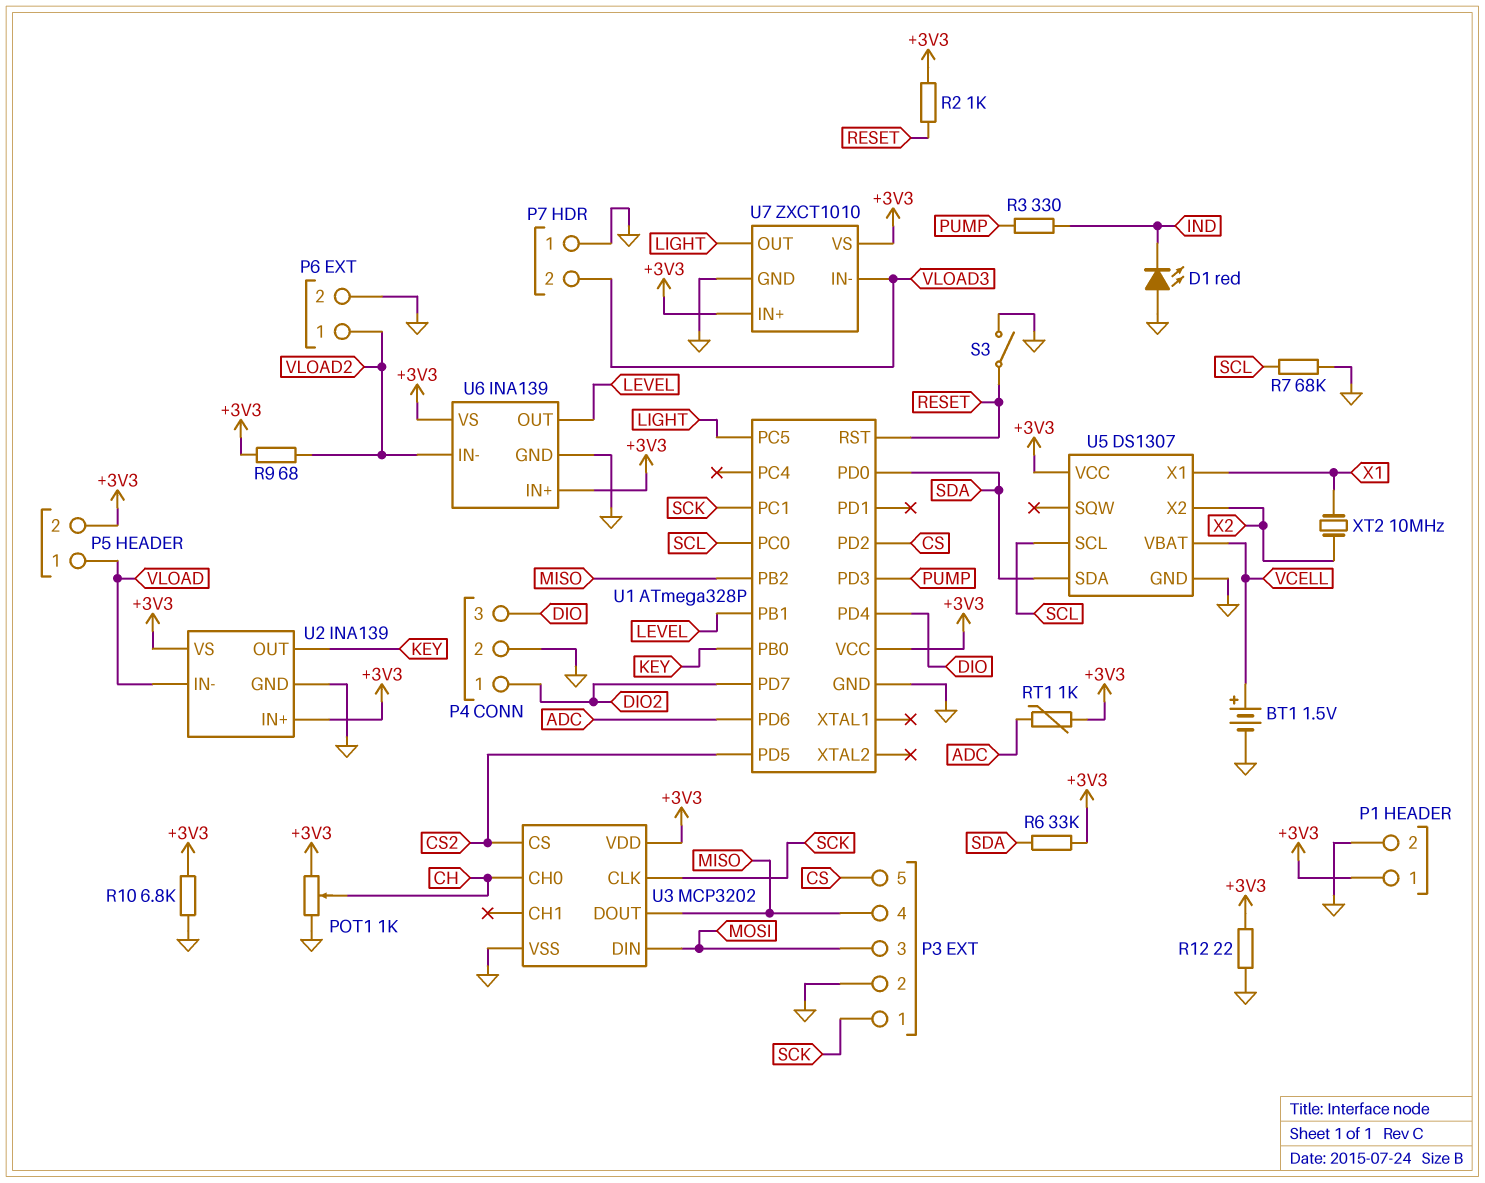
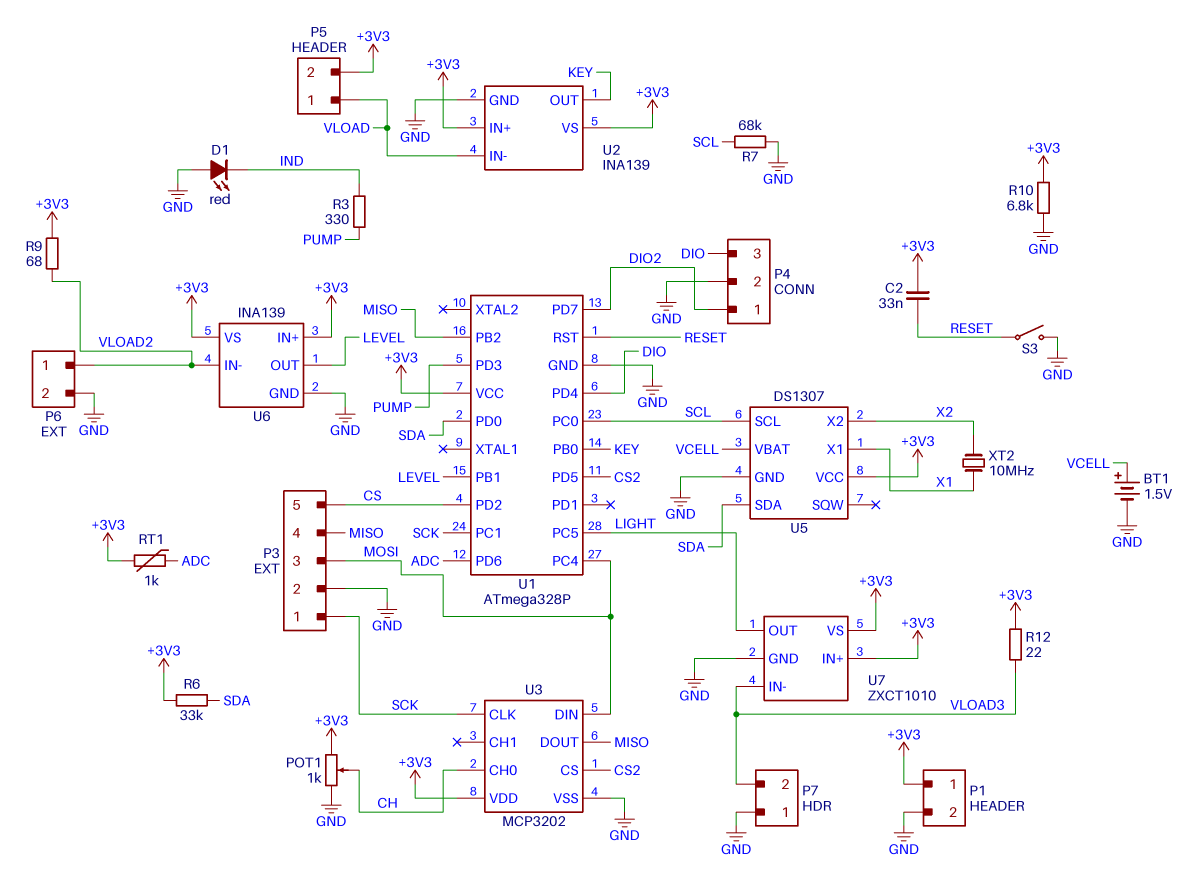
C2: none -> 33nF (+3V3, RESET)
R2: 1k (+3V3, RESET) -> none
R12: 22 (+3V3, GND) -> 22 (+3V3, VLOAD3)
U1 pin PC4: none -> MOSI

